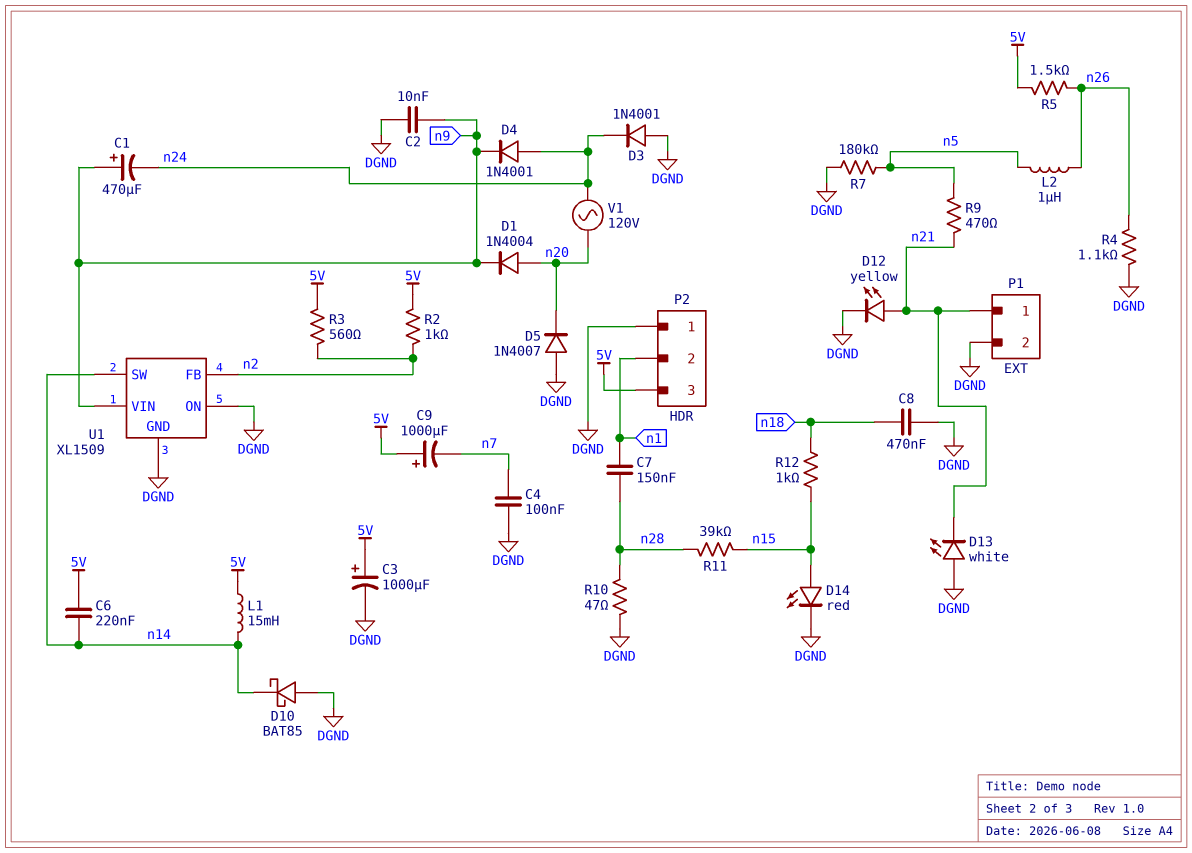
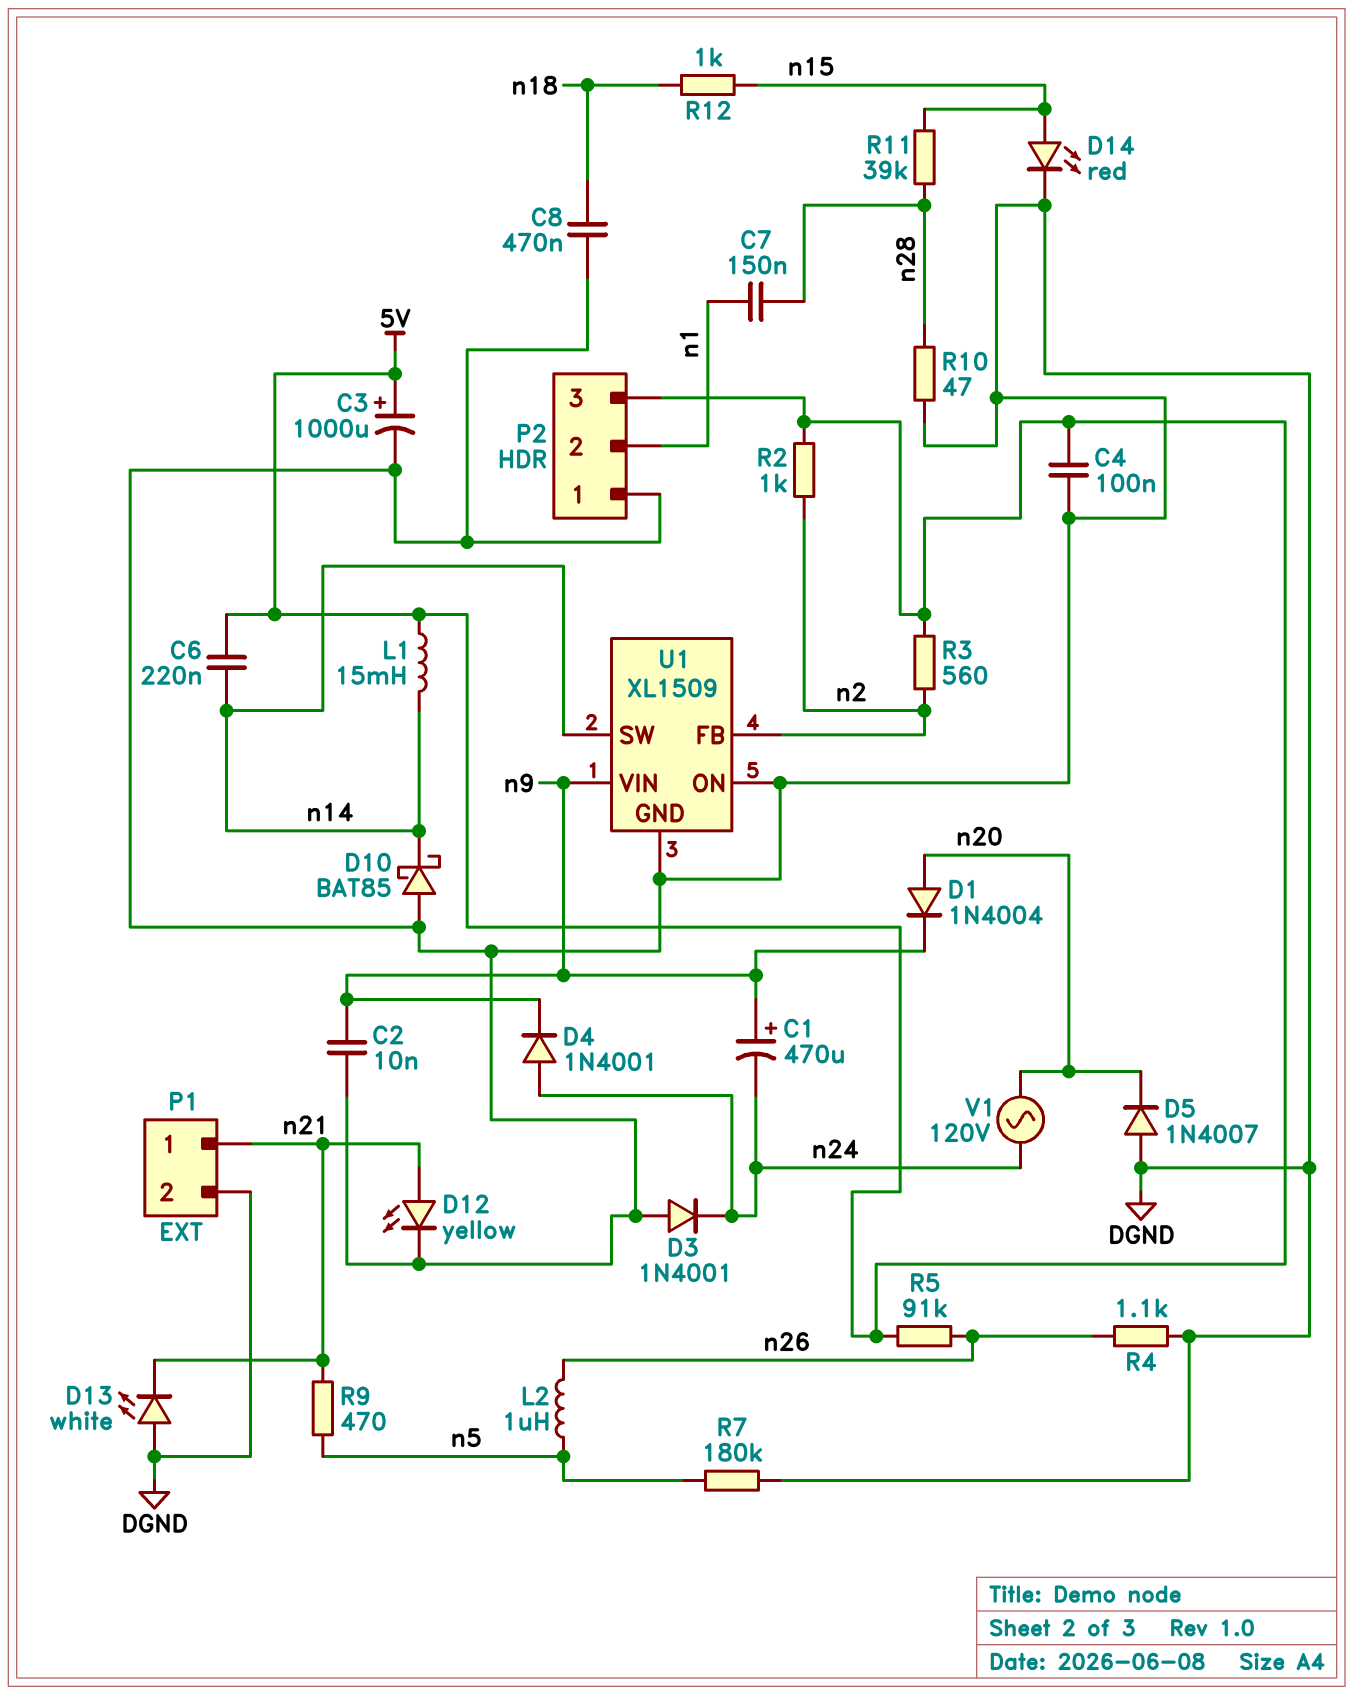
C4: 100nF (DGND, n7) -> 100nF (5V, DGND)
C9: 1000uF (plus 5V, minus n7) -> none
R5: 1.5k (5V, n26) -> 91k (5V, n26)

